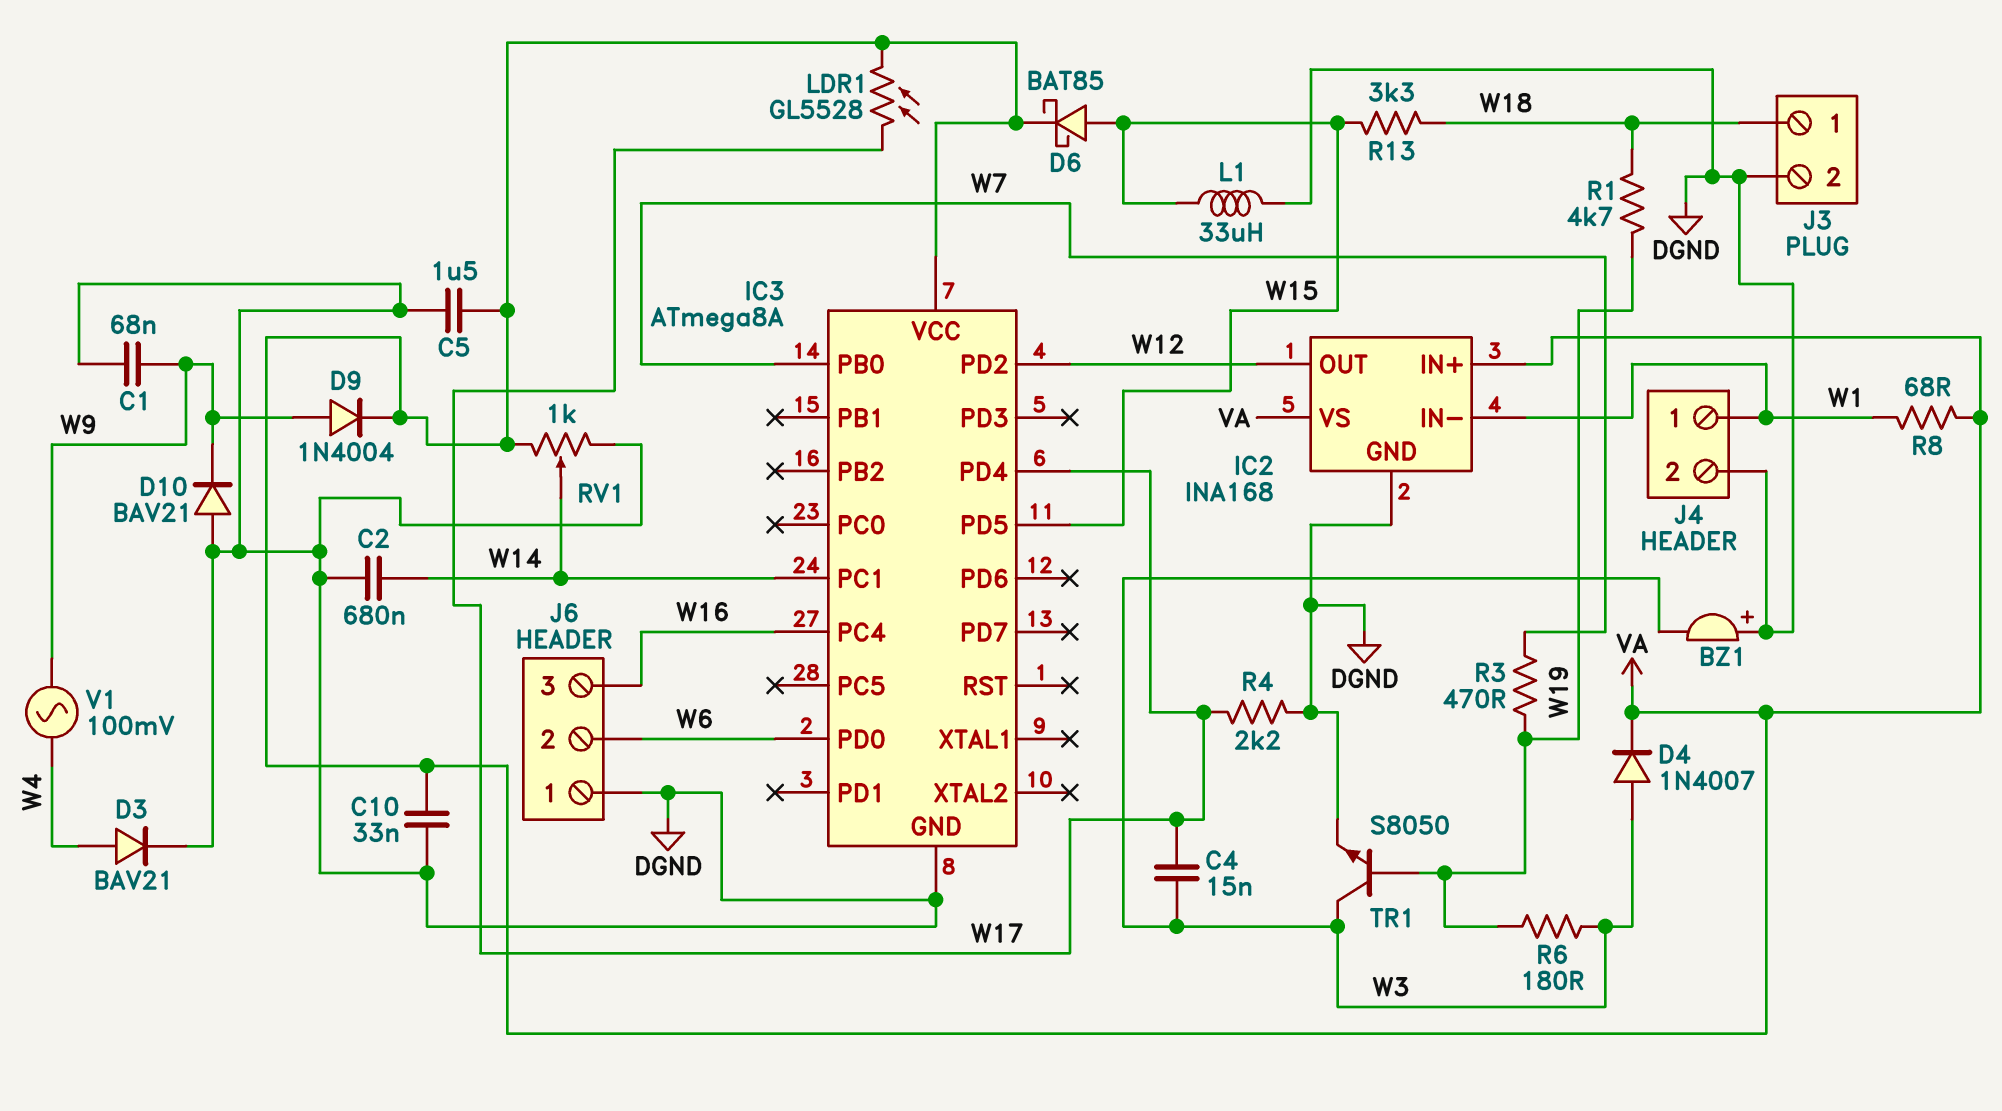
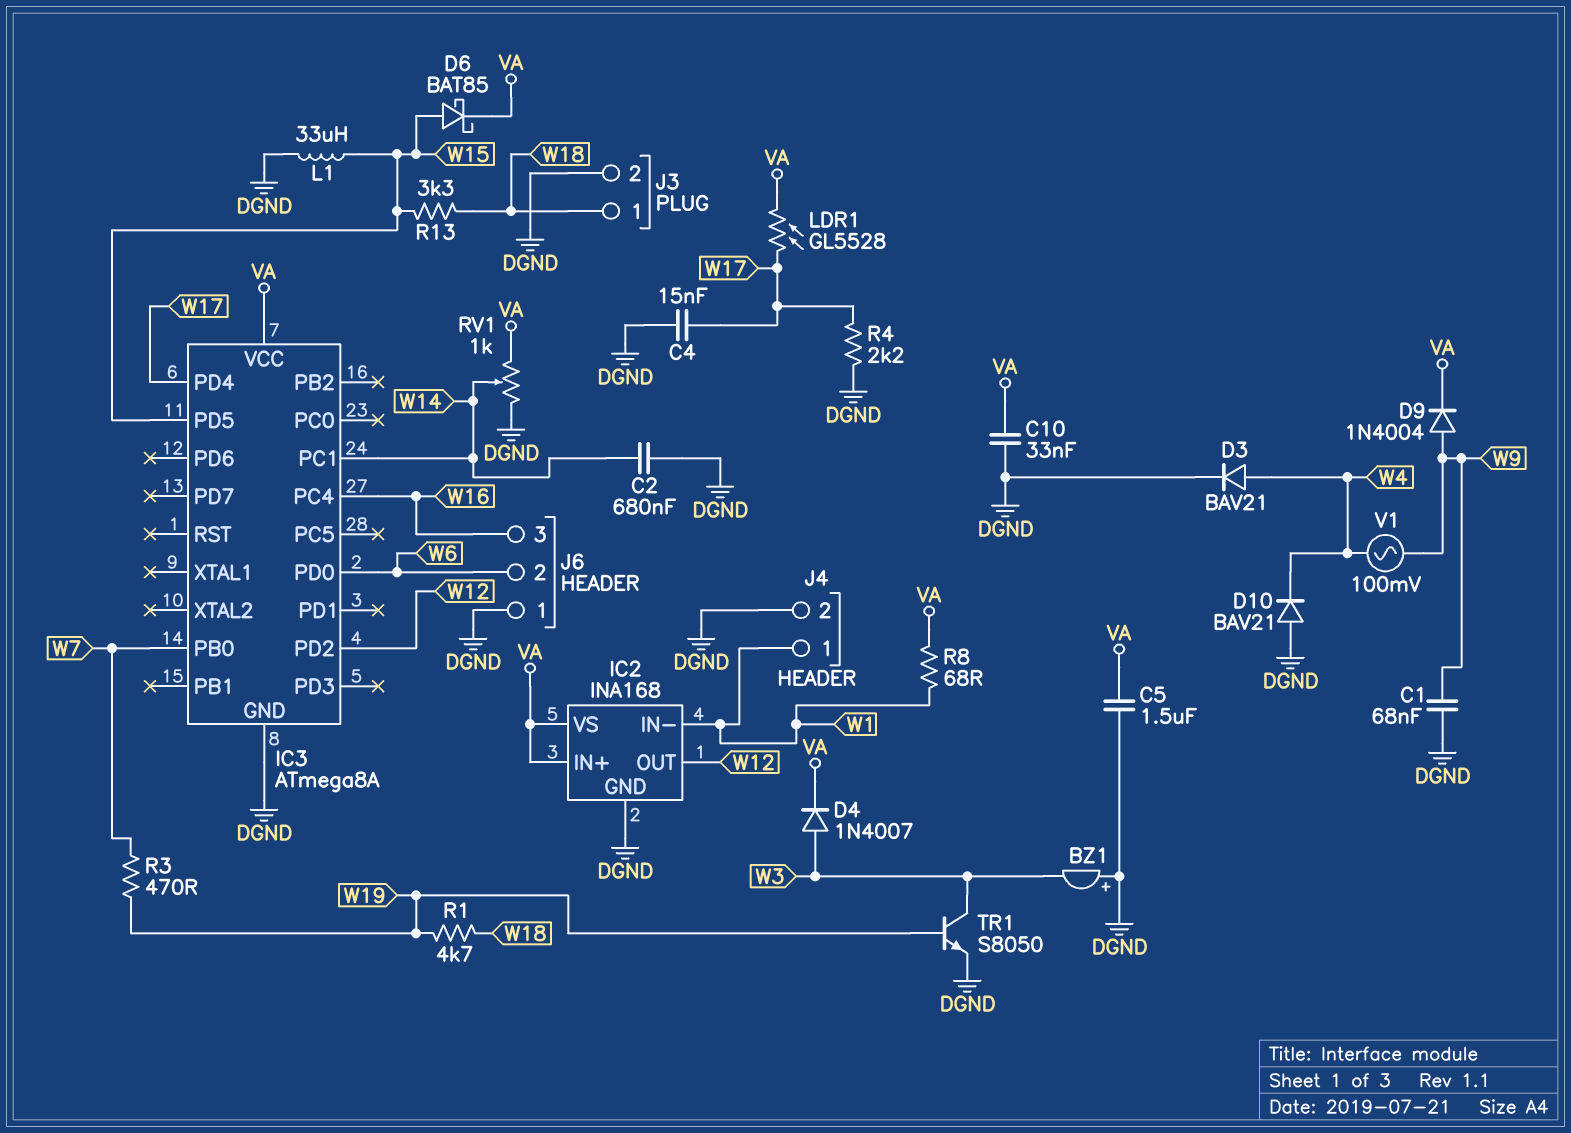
C4: 15nF (W3, W17) -> 15nF (DGND, W17)
D10: diode BAV21 (A DGND, K W9) -> diode BAV21 (A DGND, K W4)
R6: 180 (W3, W19) -> none

